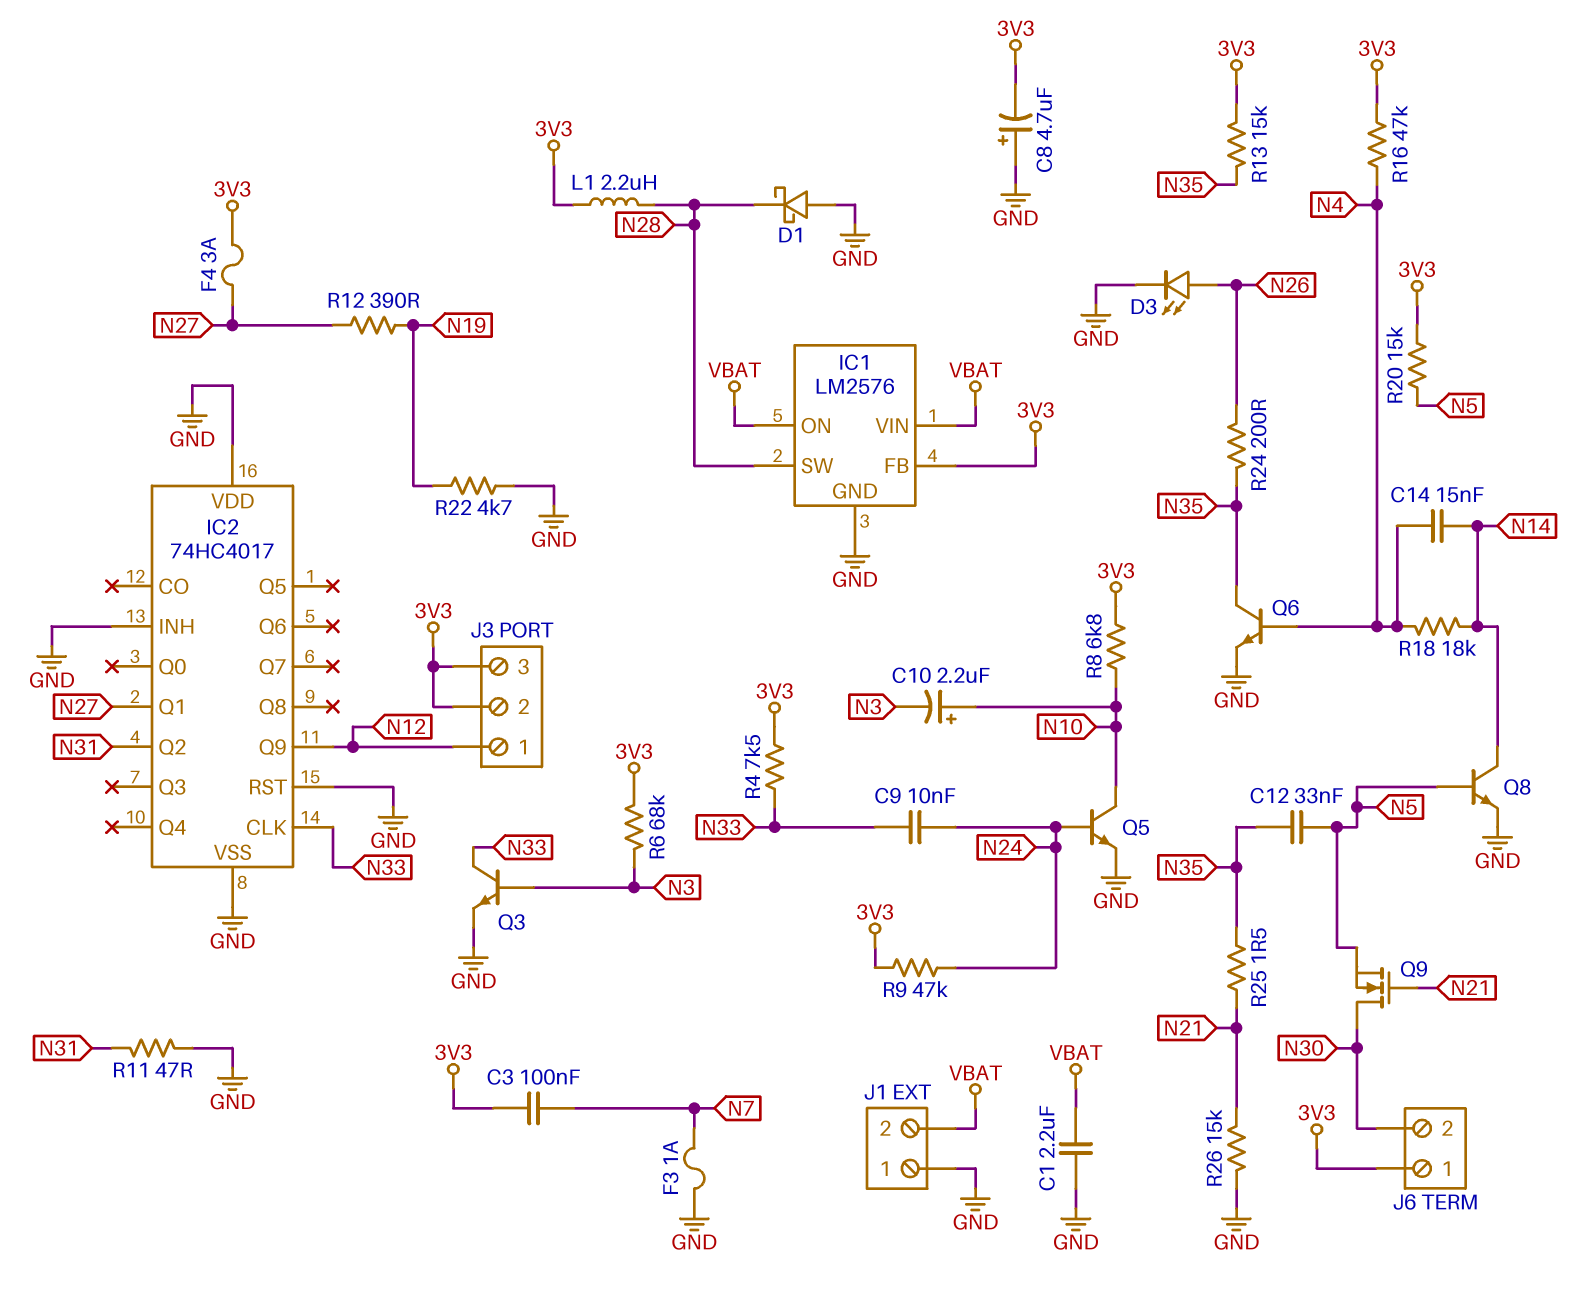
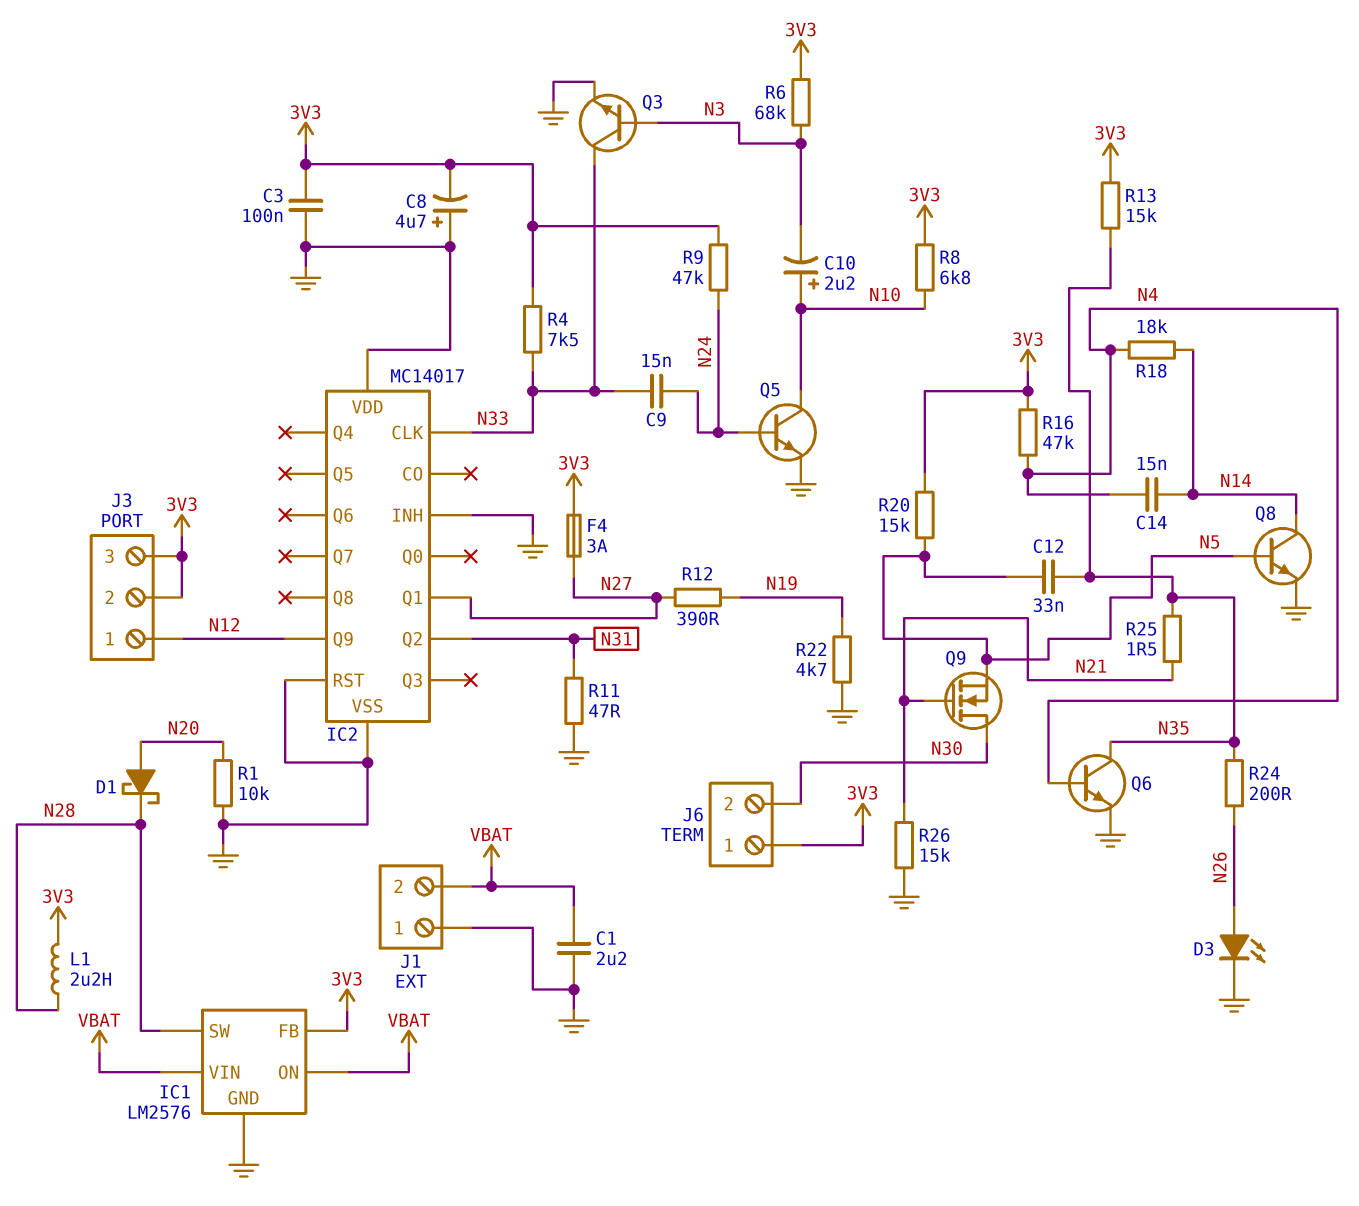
C3: 100nF (3V3, N7) -> 100nF (3V3, GND)
C9: 10nF (N24, N33) -> 15nF (N24, N33)
D1: schottky (A GND, K N28) -> schottky (A N20, K N28)
F3: 1A (GND, N7) -> none
IC2: 74HC4017 -> MC14017
R1: none -> 10k (GND, N20)

